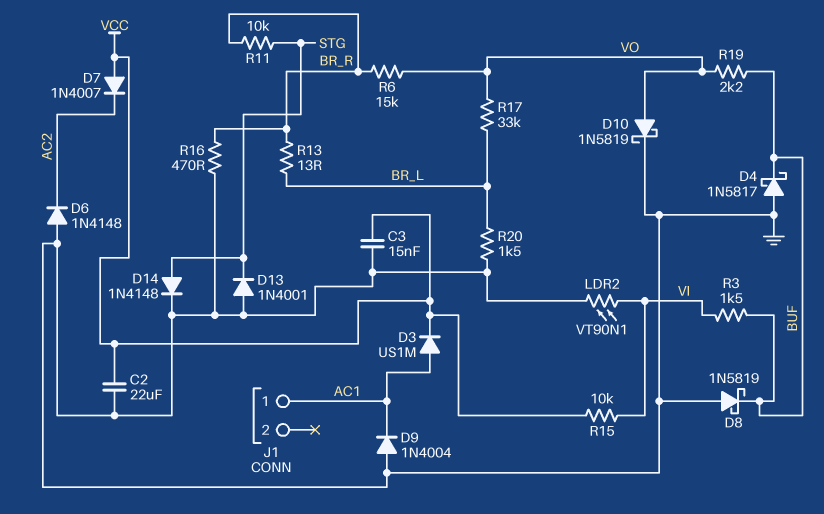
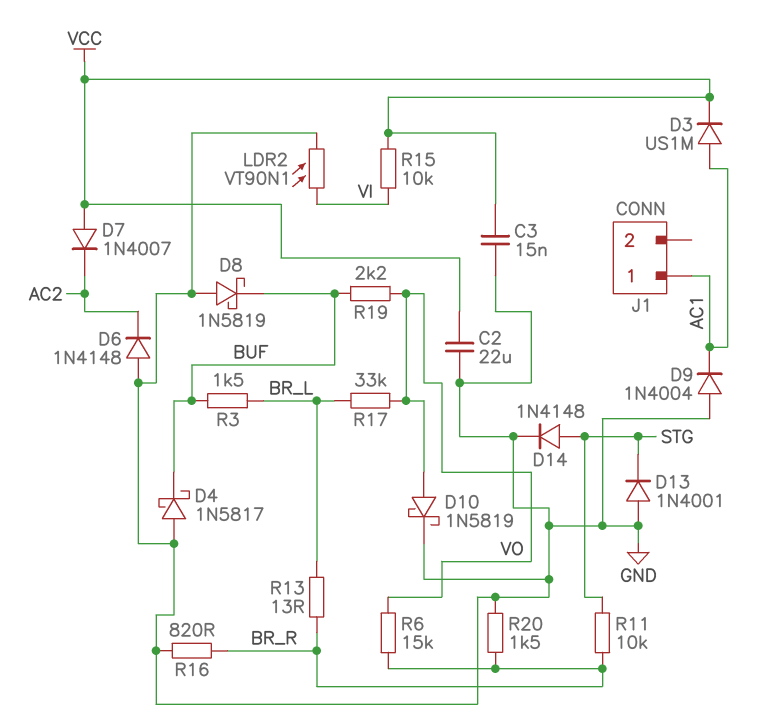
R3: 1.5k (BUF, VI) -> 1.5k (BR_L, BUF)
R16: 470 (BR_R, GND) -> 820 (BR_R, GND)
R20: 1.5k (BR_L, GND) -> 1.5k (BR_R, GND)

